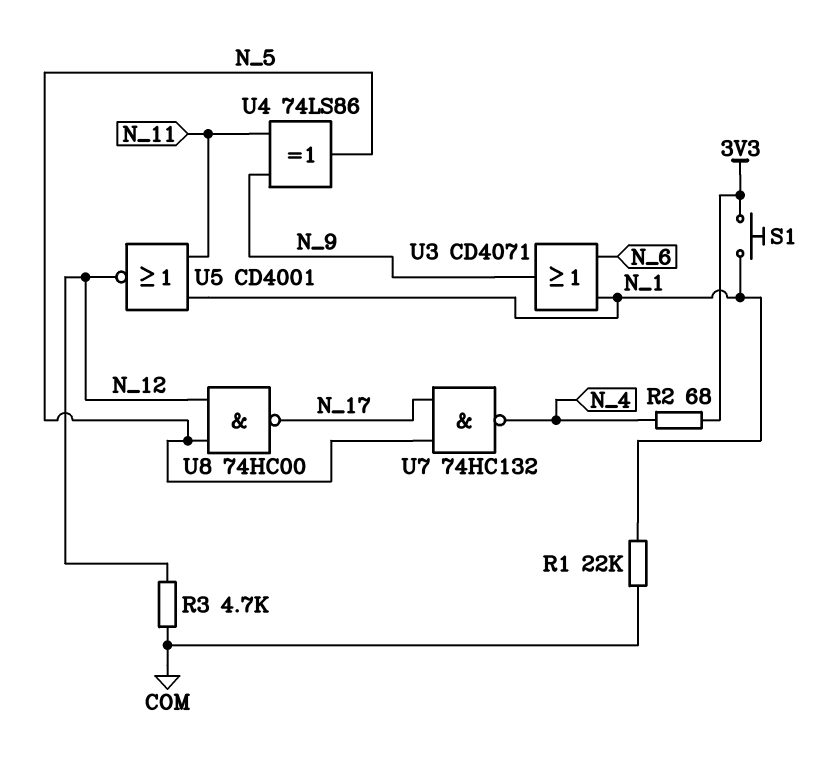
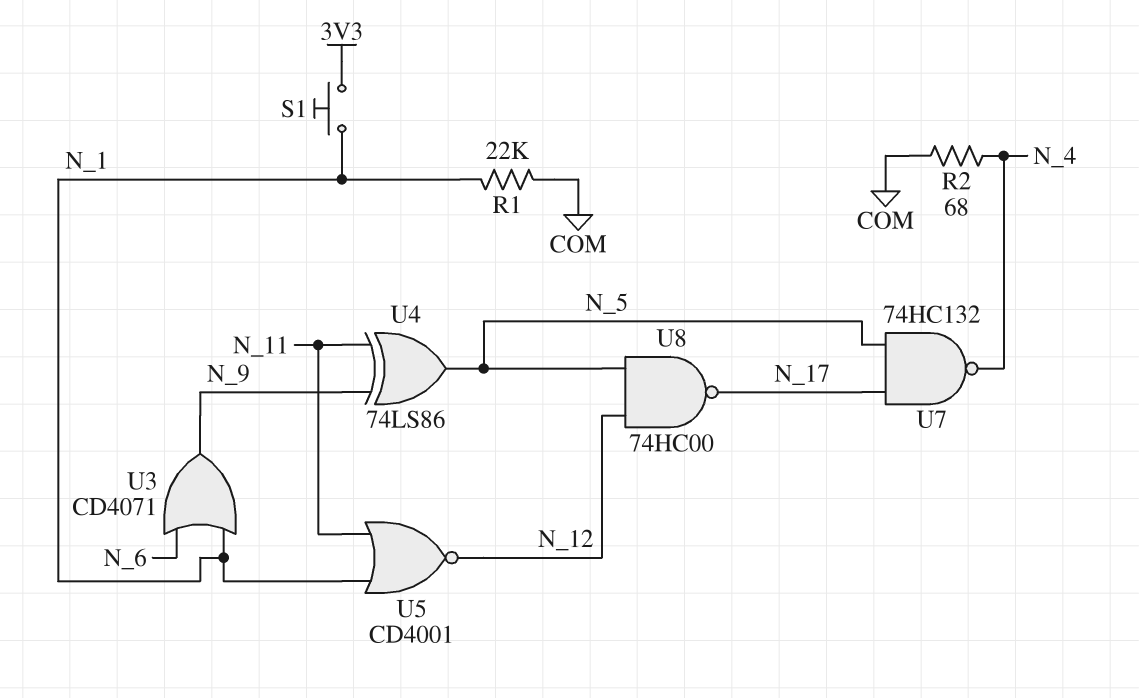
R2: 68 (3V3, N_4) -> 68 (COM, N_4)
R3: 4.7k (COM, N_12) -> none

